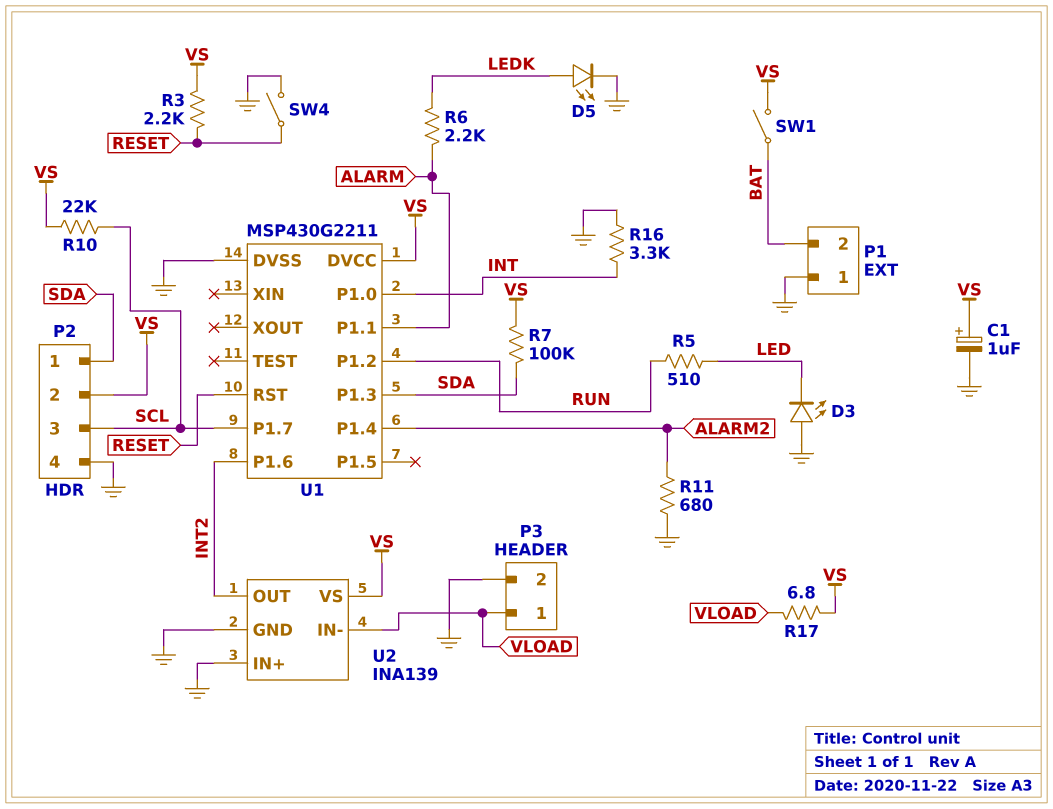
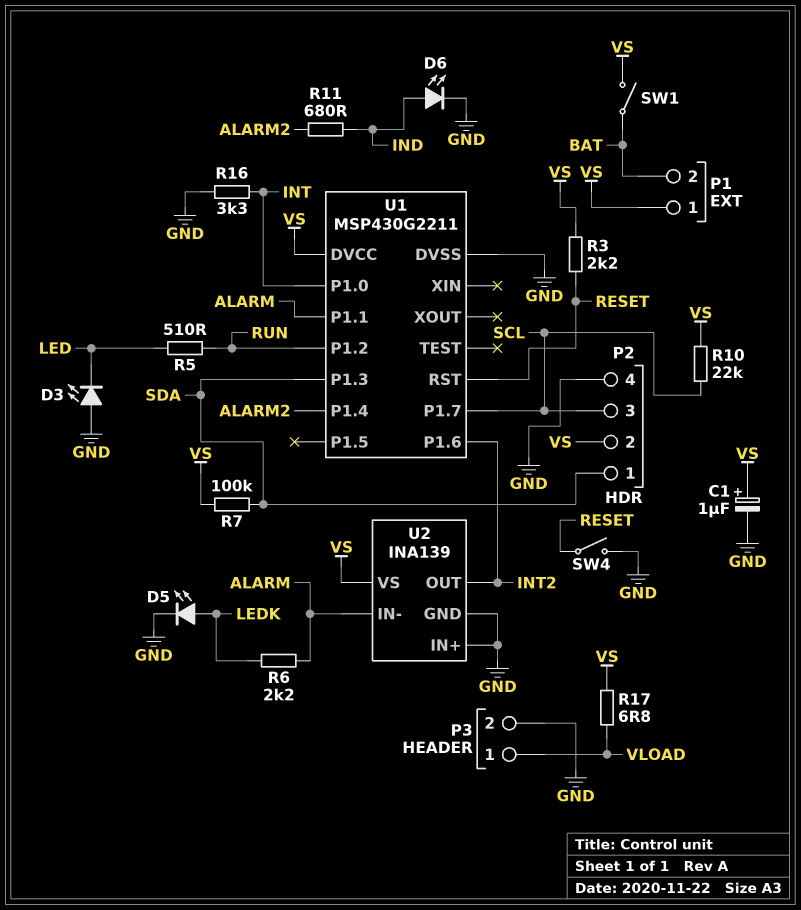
D6: none -> LED (A IND, K GND)
P1 pin 1: GND -> VS
R11: 680 (ALARM2, GND) -> 680 (ALARM2, IND)
U2 pin IN-: VLOAD -> ALARM

